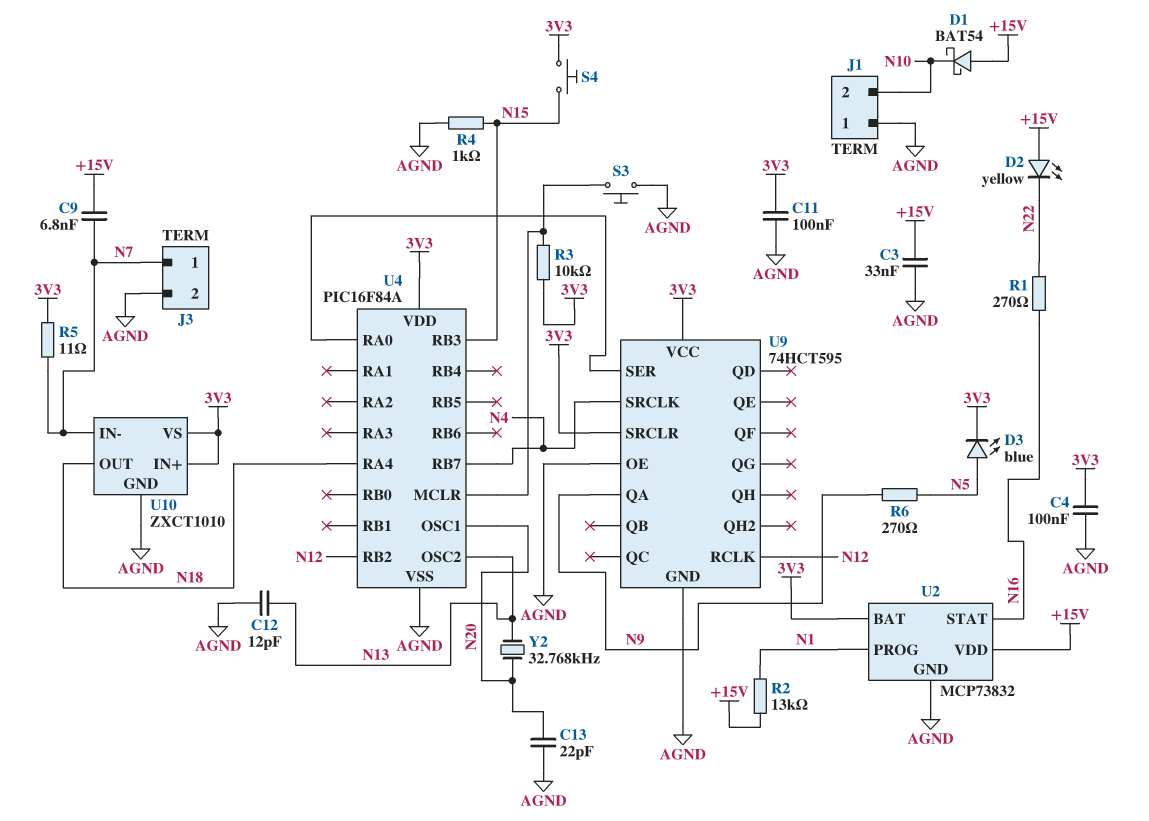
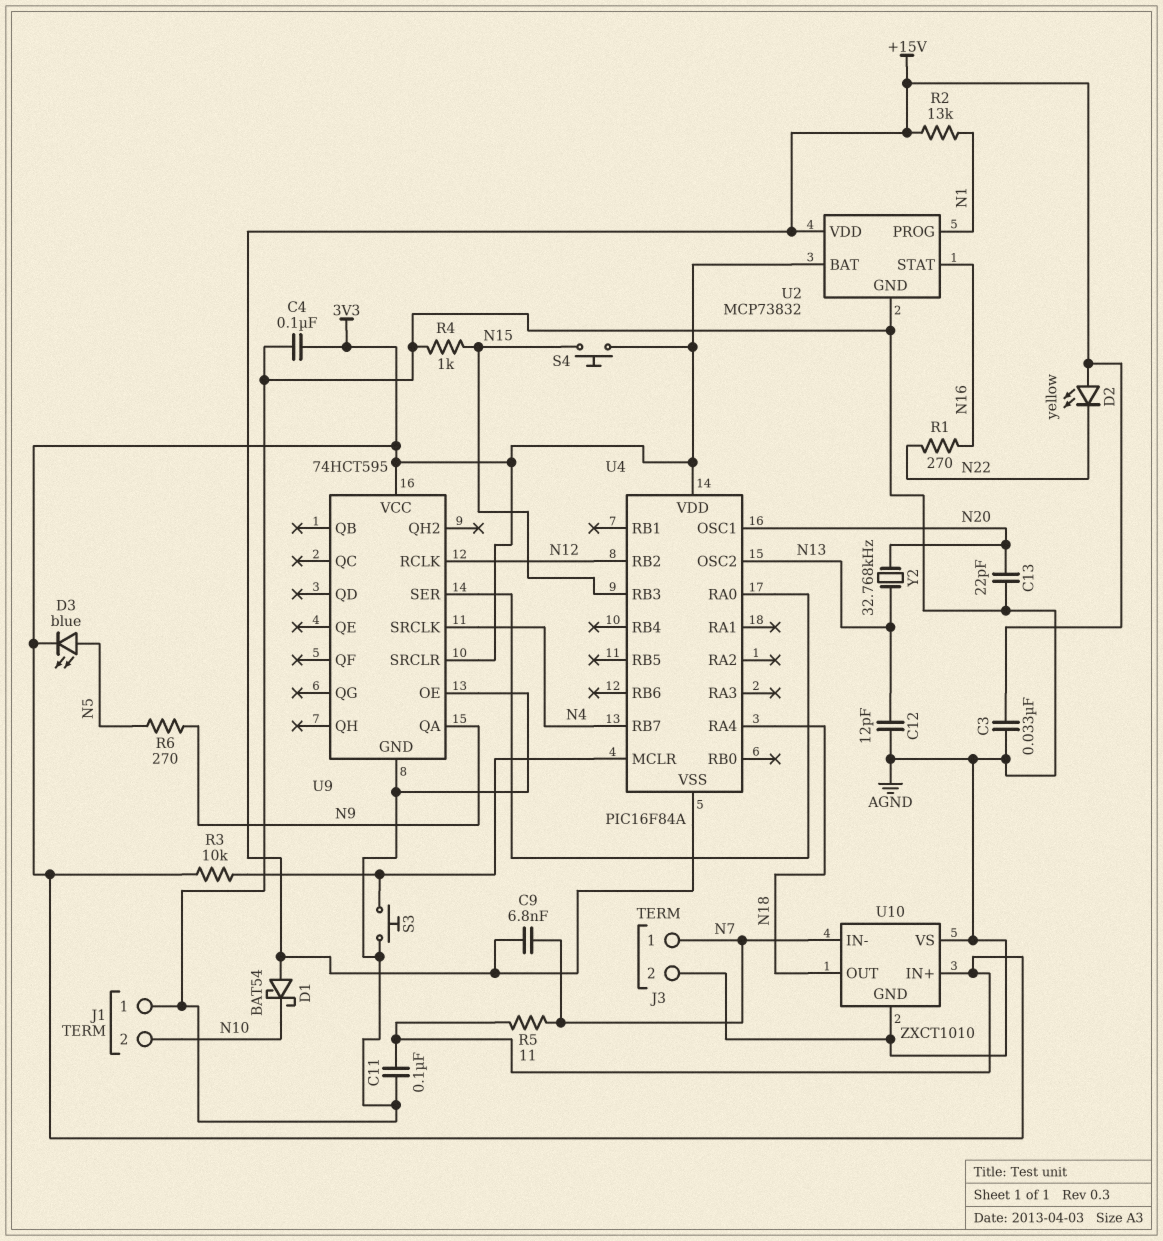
U4 pin VSS: AGND -> +15V
U10 pin VS: 3V3 -> AGND

